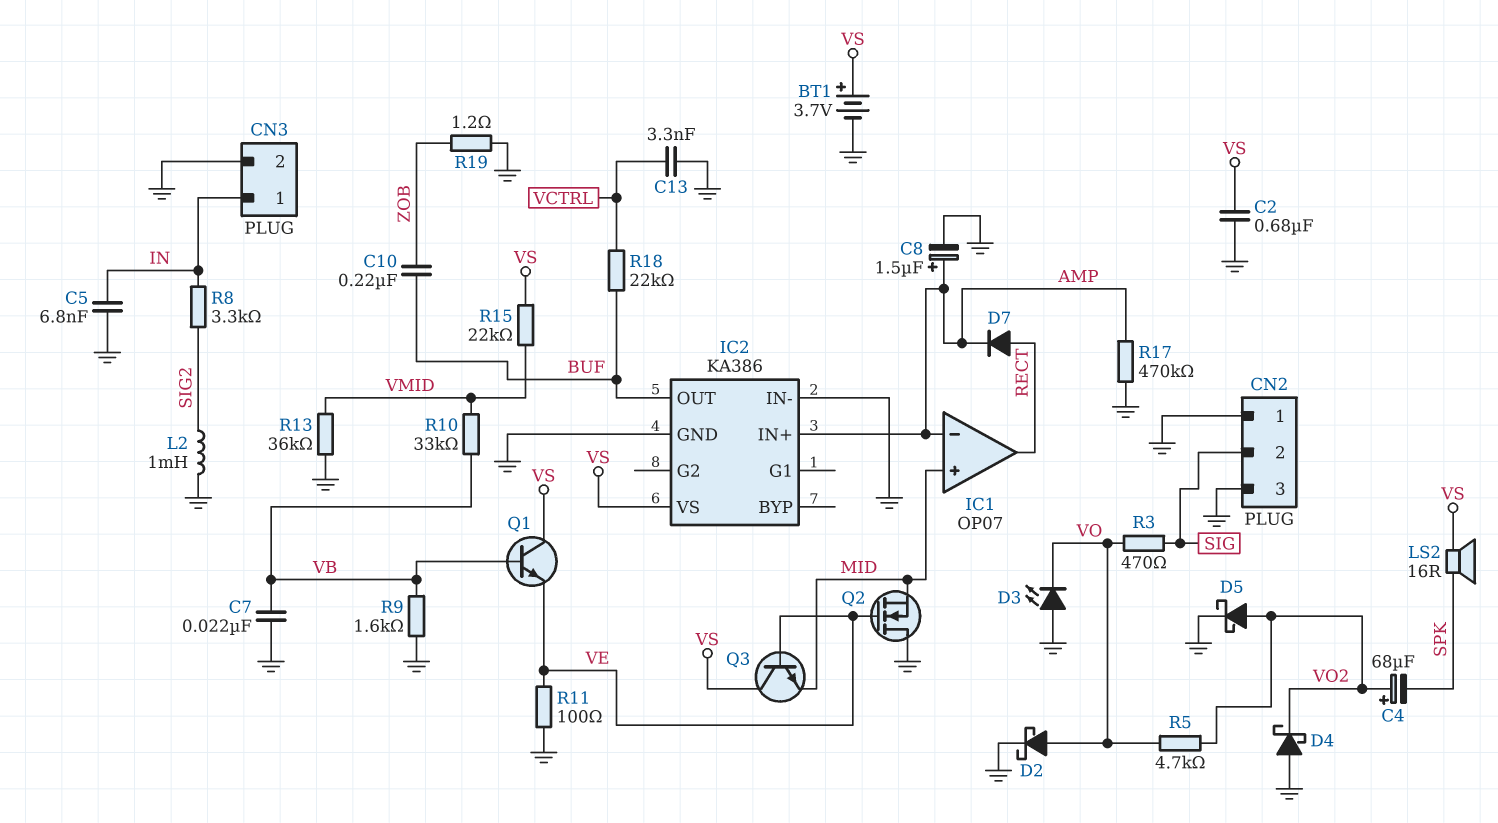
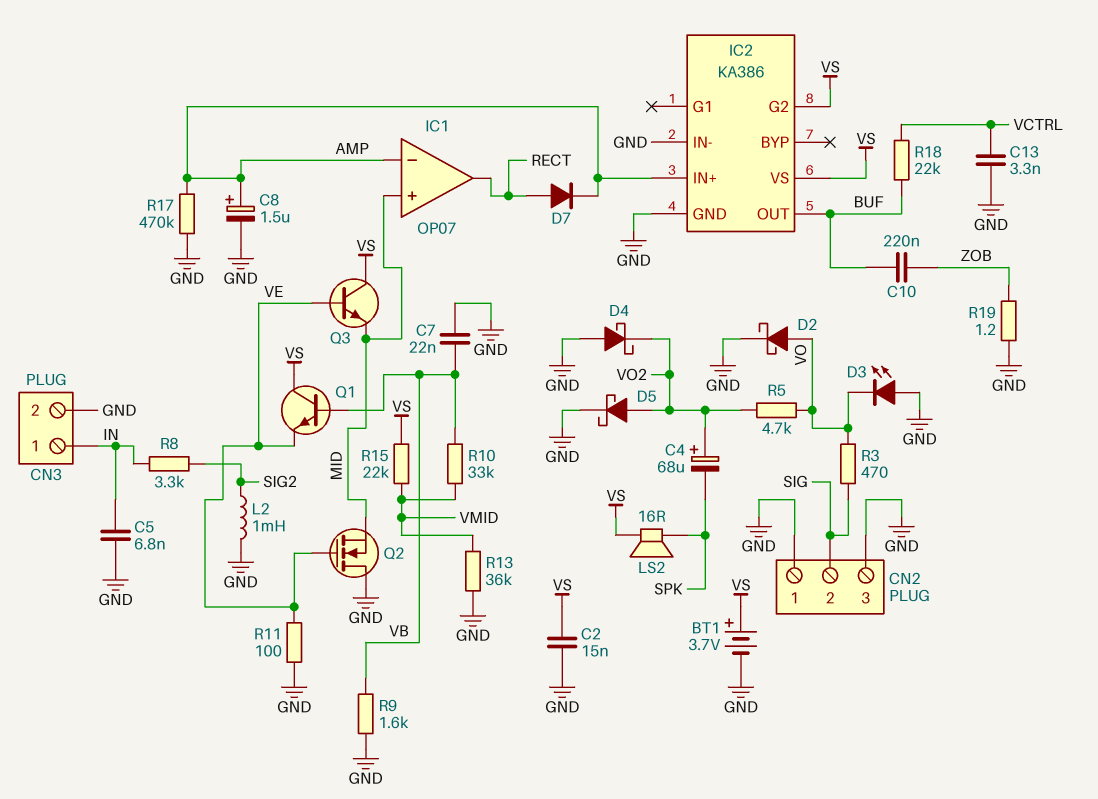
C2: 680nF (GND, VS) -> 15nF (GND, VS)
IC2 pin G2: none -> VS

